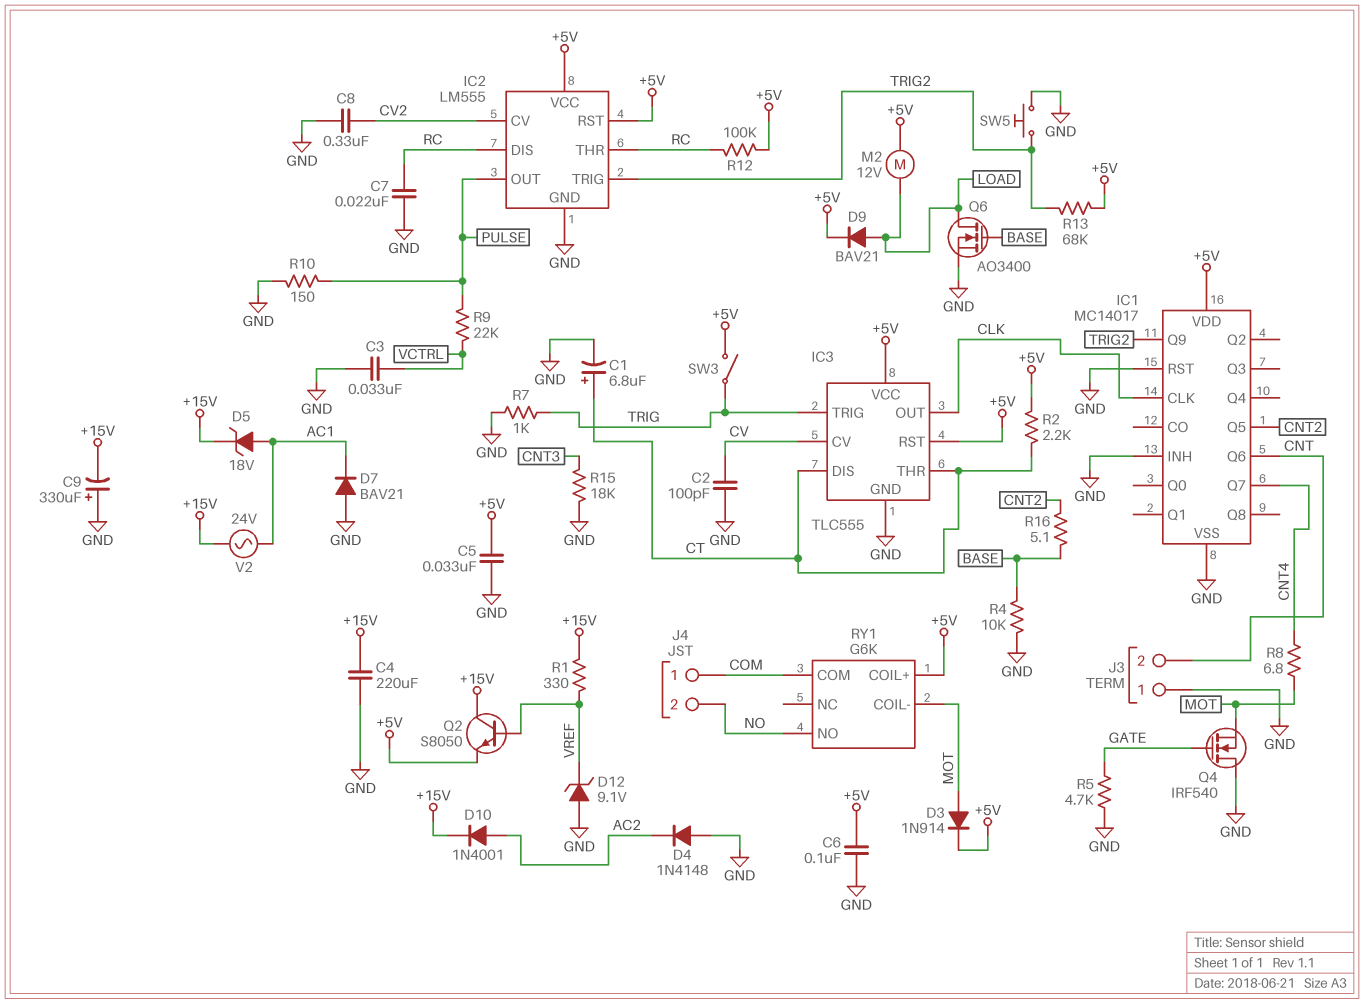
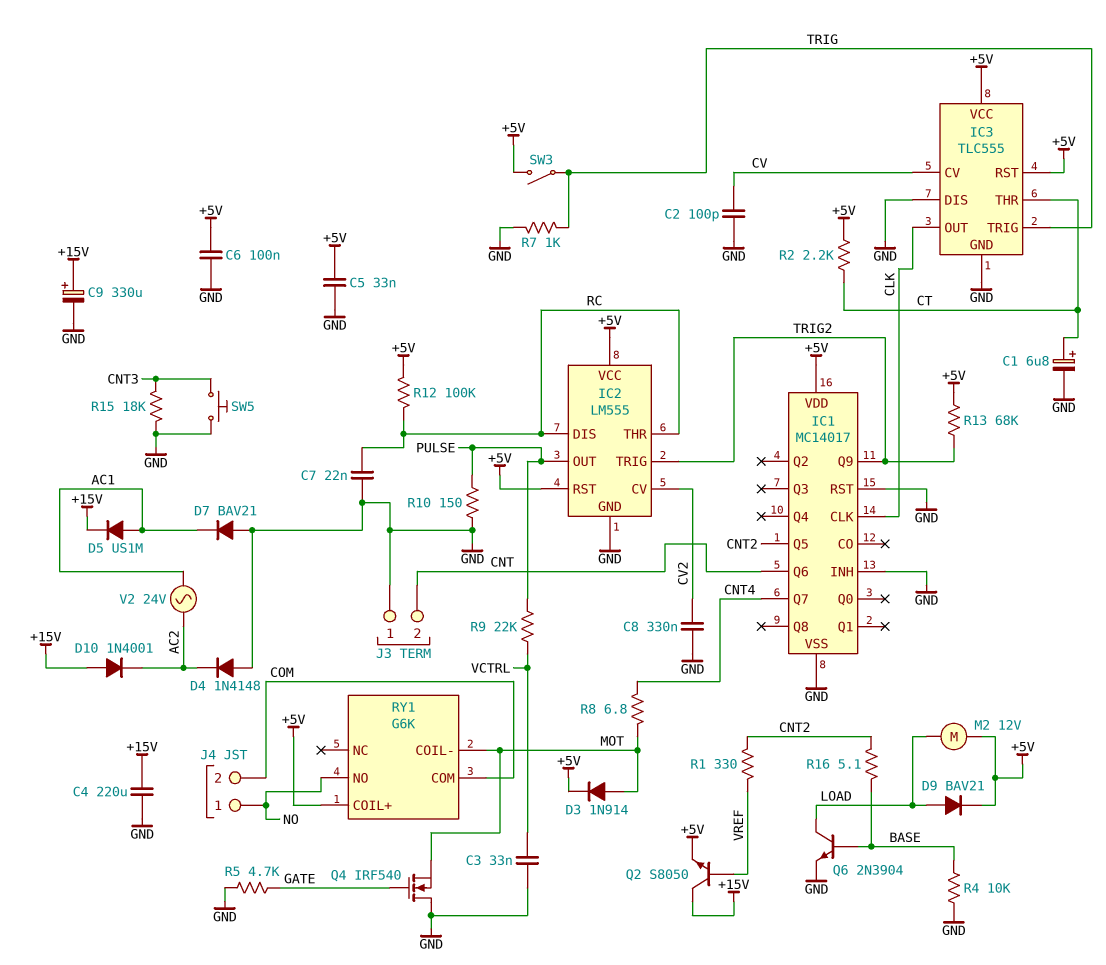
C9: 330uF (plus GND, minus +15V) -> 330uF (plus +15V, minus GND)
D5: zener 18V (A AC1, K +15V) -> diode US1M (A AC1, K +15V)
D10: diode 1N4001 (A AC2, K +15V) -> diode 1N4001 (A +15V, K AC2)
D12: zener 9.1V (A GND, K VREF) -> none
IC3 pin DIS: CT -> GND
J4 pin 1: COM -> NO
J4 pin 2: NO -> COM
Q6: NMOS AO3400 (G BASE, D LOAD, S GND) -> NPN 2N3904 (B BASE, C LOAD, E GND)
R1: 330 (+15V, VREF) -> 330 (CNT2, VREF)
SW5: button (GND, TRIG2) -> button (CNT3, GND)
V2: AC 24V (+15V, AC1) -> AC 24V (AC1, AC2)

